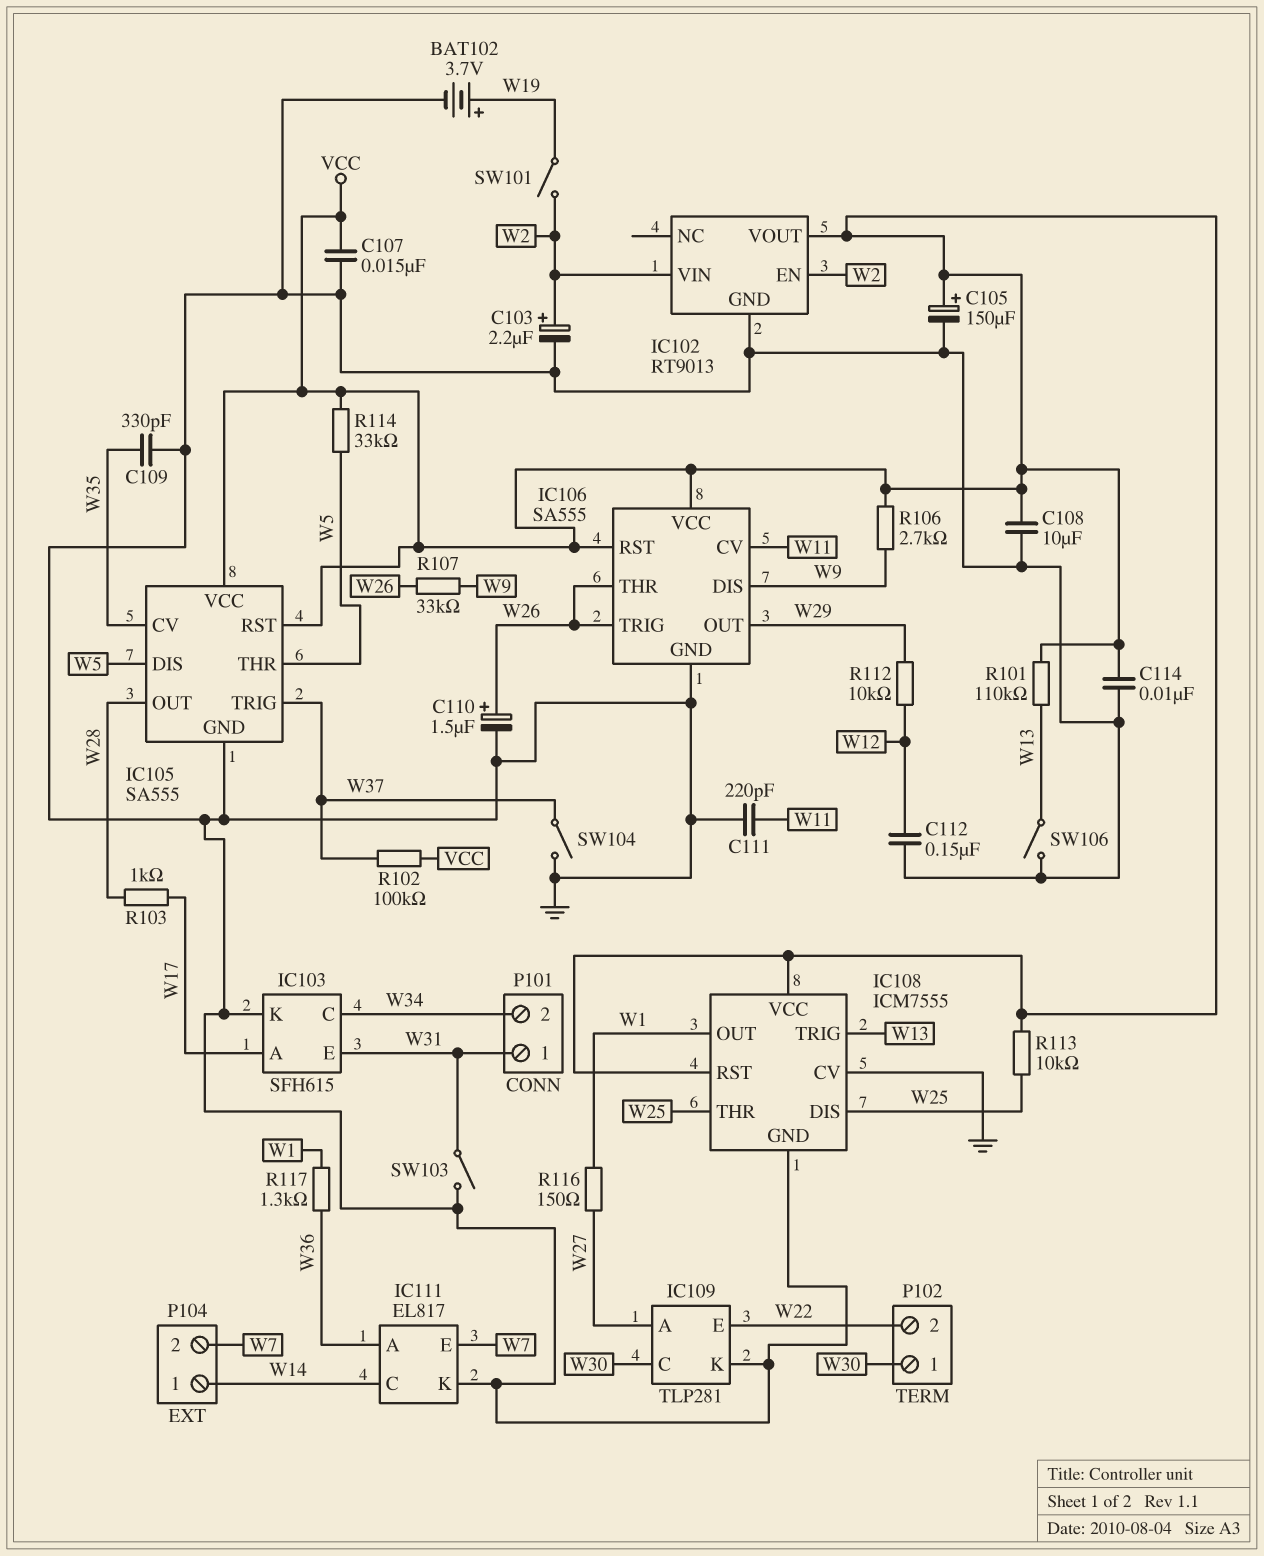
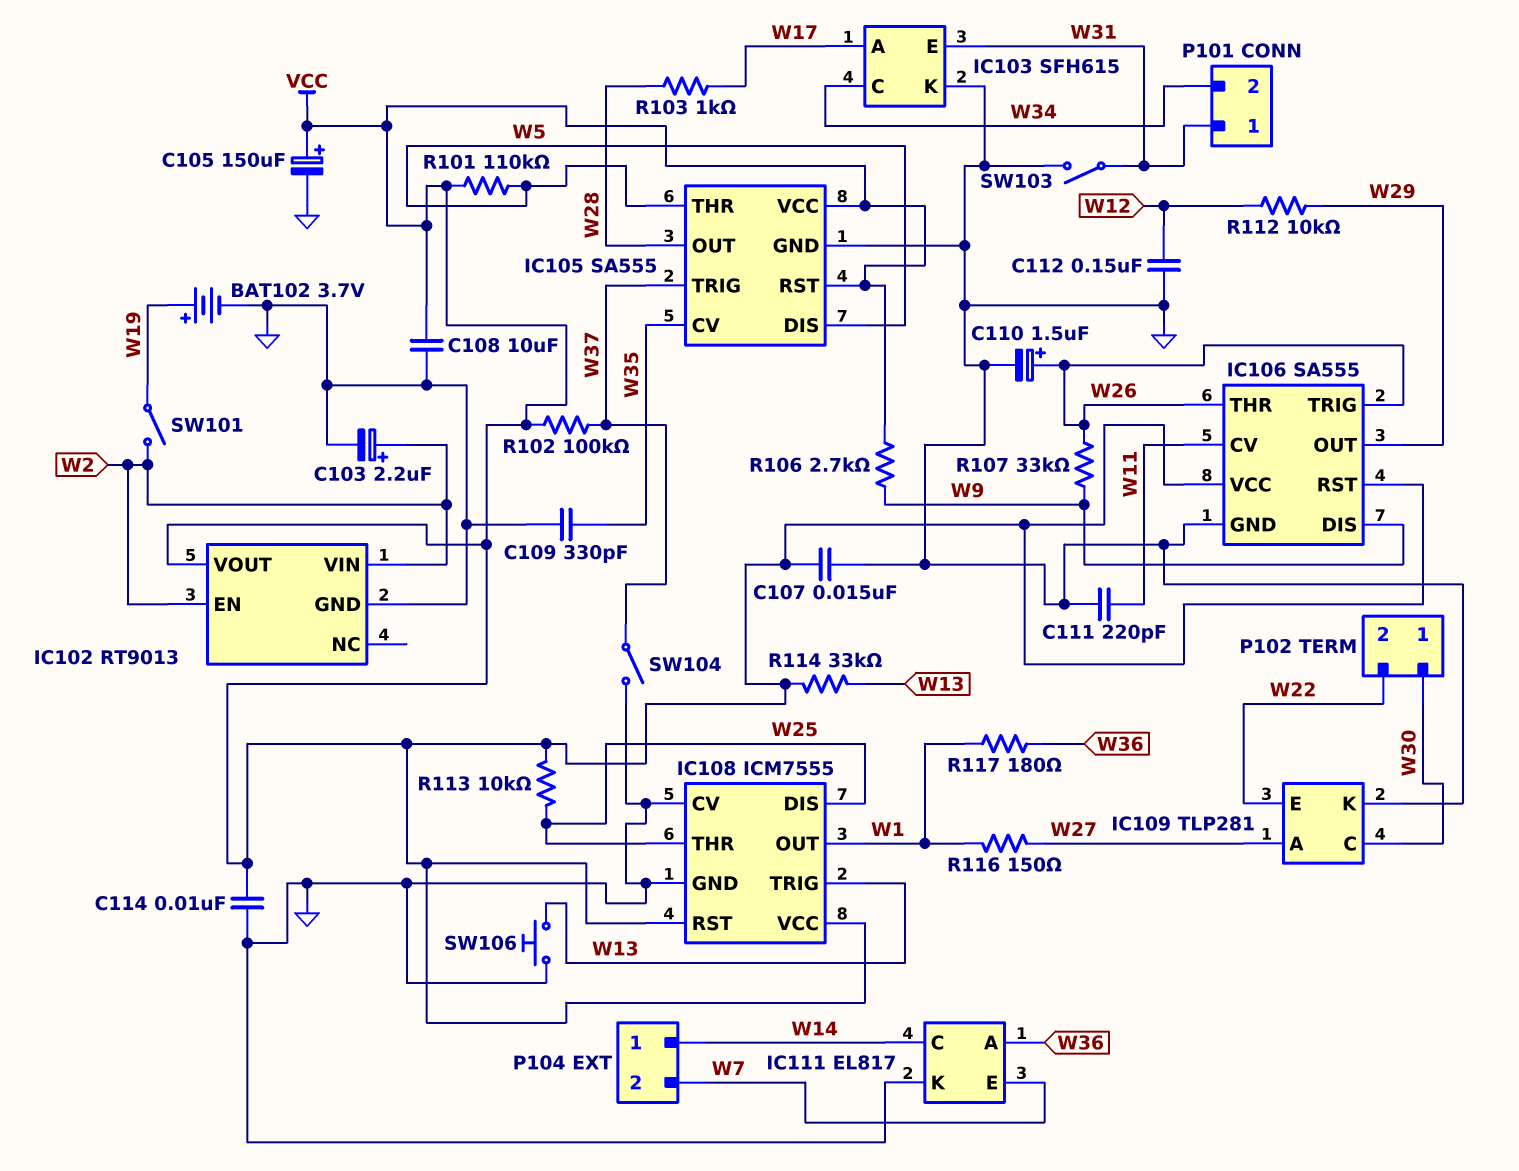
R101: 110k (VCC, W13) -> 110k (VCC, W5)
R114: 33k (VCC, W5) -> 33k (VCC, W13)
R117: 1.3k (W1, W36) -> 180 (W1, W36)
SW106: switch (GND, W13) -> button (GND, W13)

